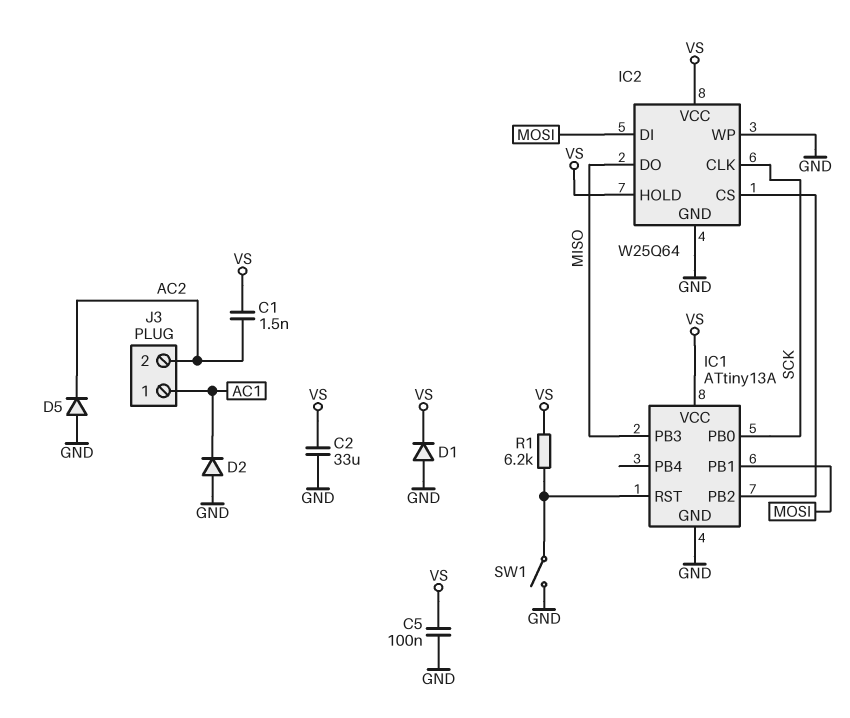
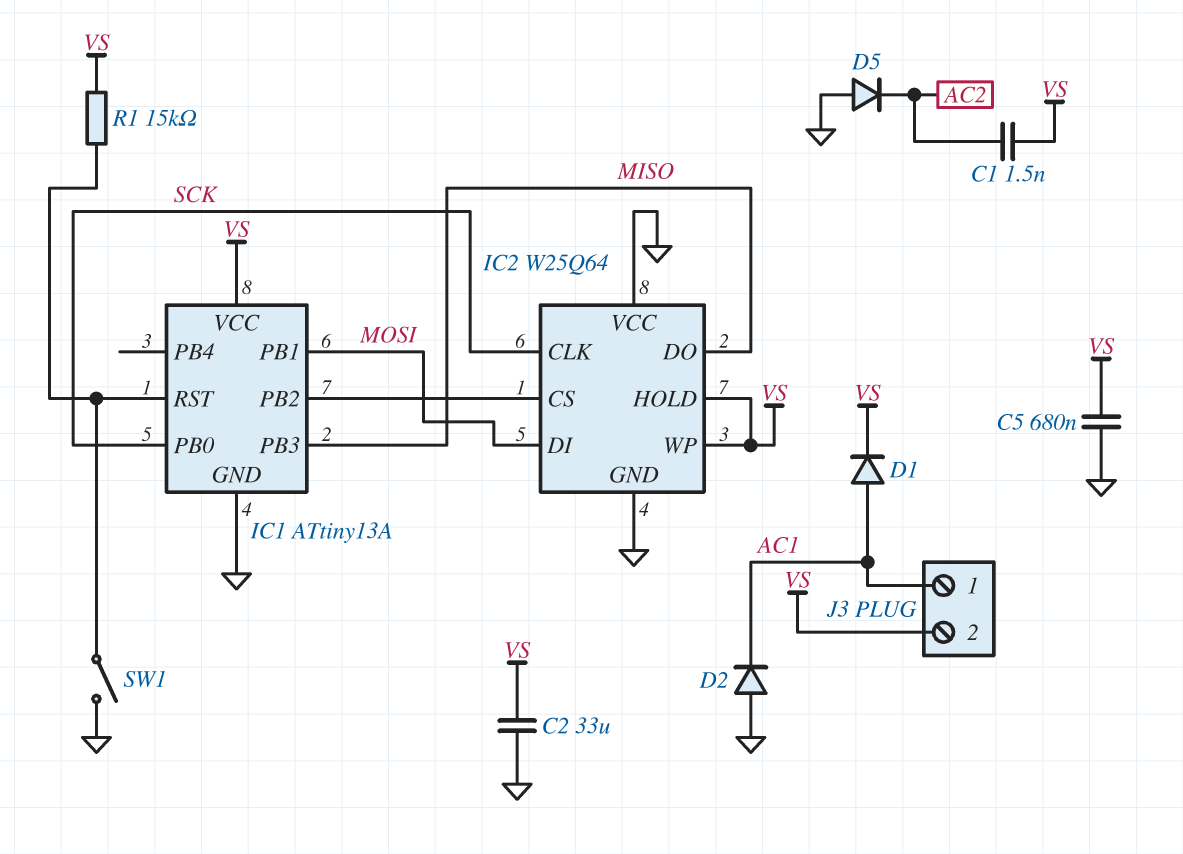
C5: 100nF (GND, VS) -> 680nF (GND, VS)
D1: diode (A GND, K VS) -> diode (A AC1, K VS)
IC2 pin VCC: VS -> GND
IC2 pin WP: GND -> VS
J3 pin 2: AC2 -> VS
R1: 6.2k (IC1/RST, VS) -> 15k (IC1/RST, VS)

